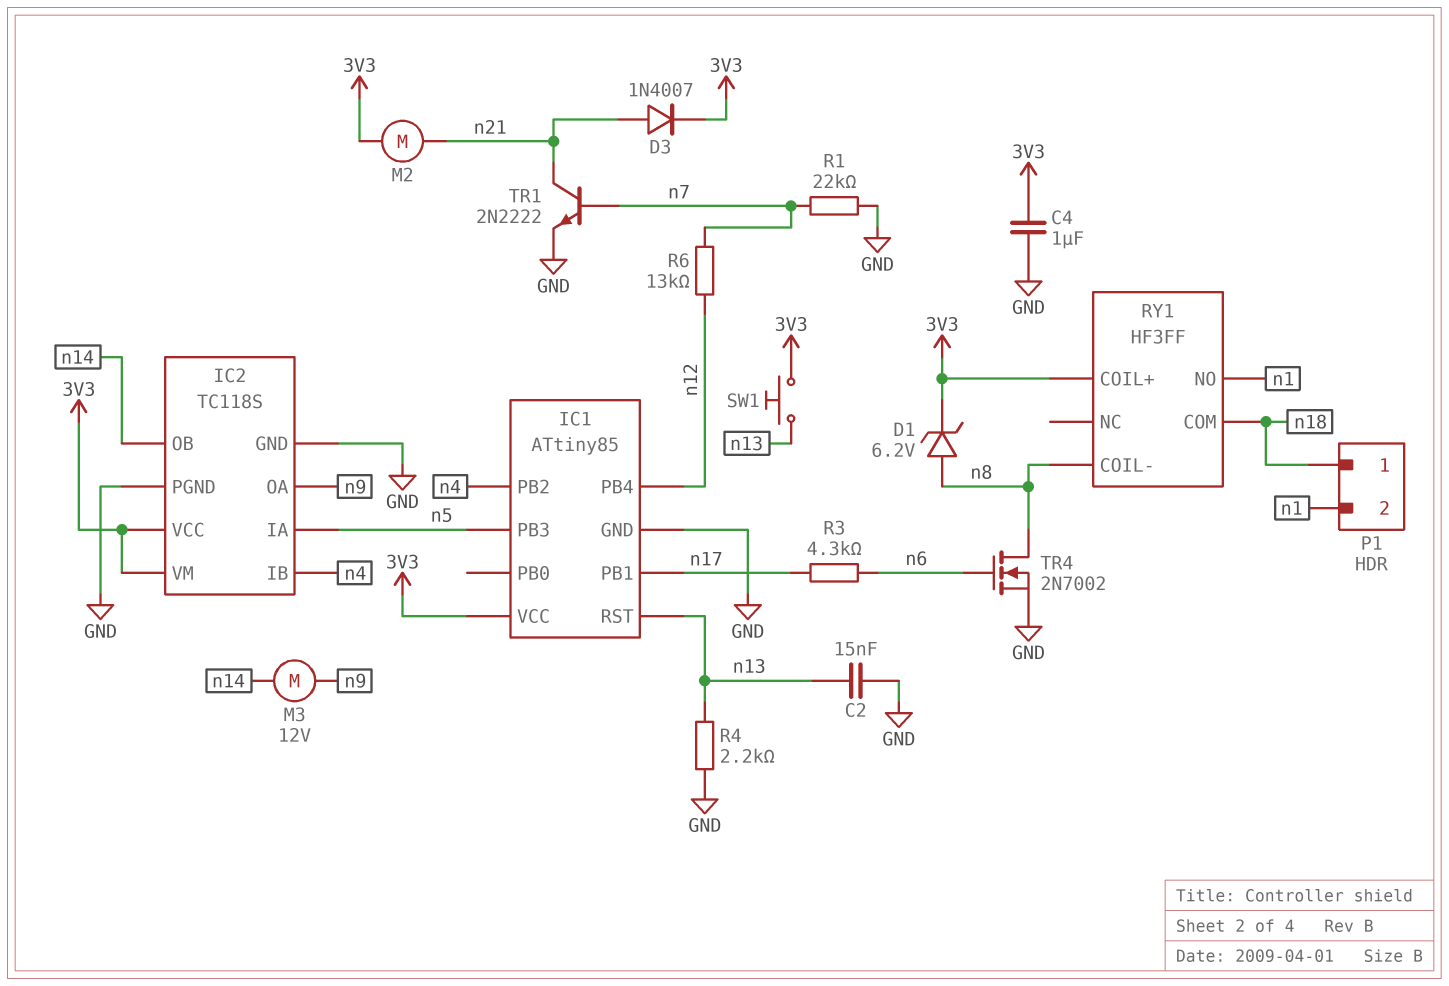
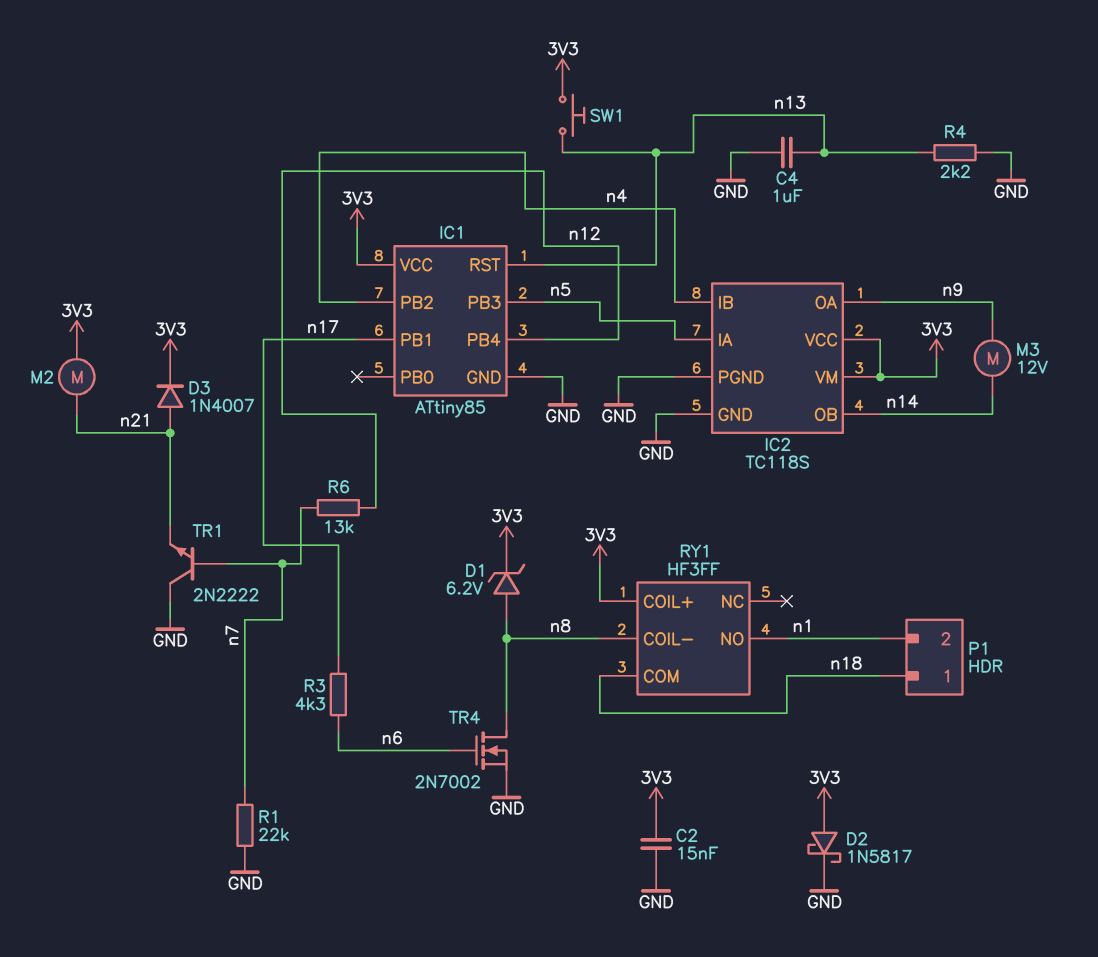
C2: 15nF (GND, n13) -> 15nF (3V3, GND)
C4: 1uF (3V3, GND) -> 1uF (GND, n13)
D2: none -> schottky 1N5817 (A 3V3, K GND)
TR1: NPN 2N2222 (B n7, C n21, E GND) -> NPN 2N2222 (B n7, C GND, E n21)

